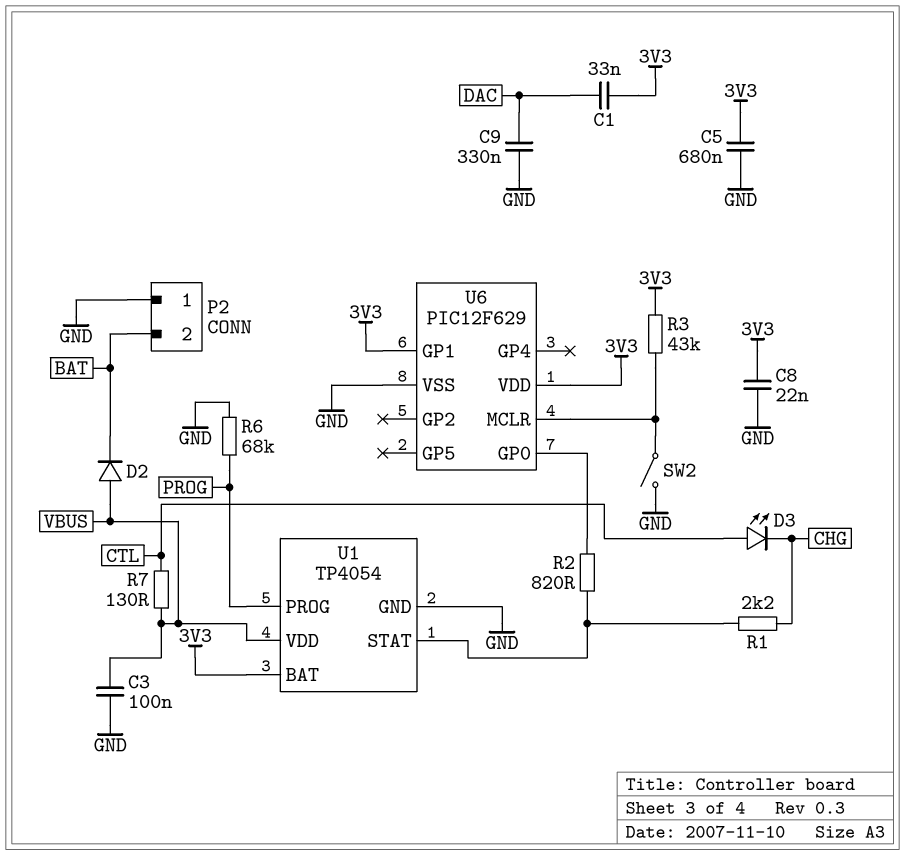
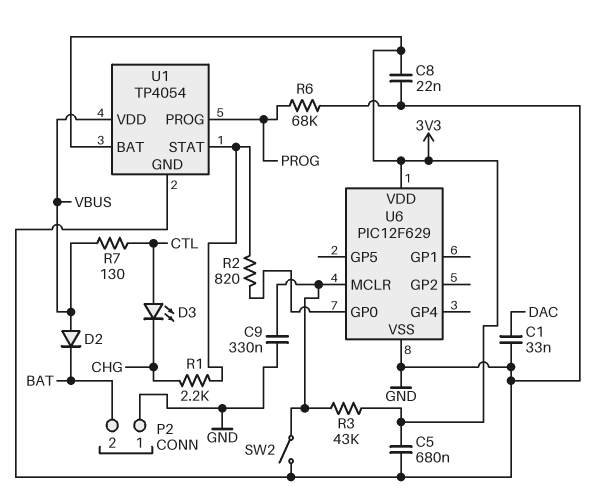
C1: 33nF (3V3, DAC) -> 33nF (DAC, GND)
C3: 100nF (GND, VBUS) -> none
C9: 330nF (DAC, GND) -> 330nF (GND, U6/MCLR)
U6 pin GP1: 3V3 -> none

